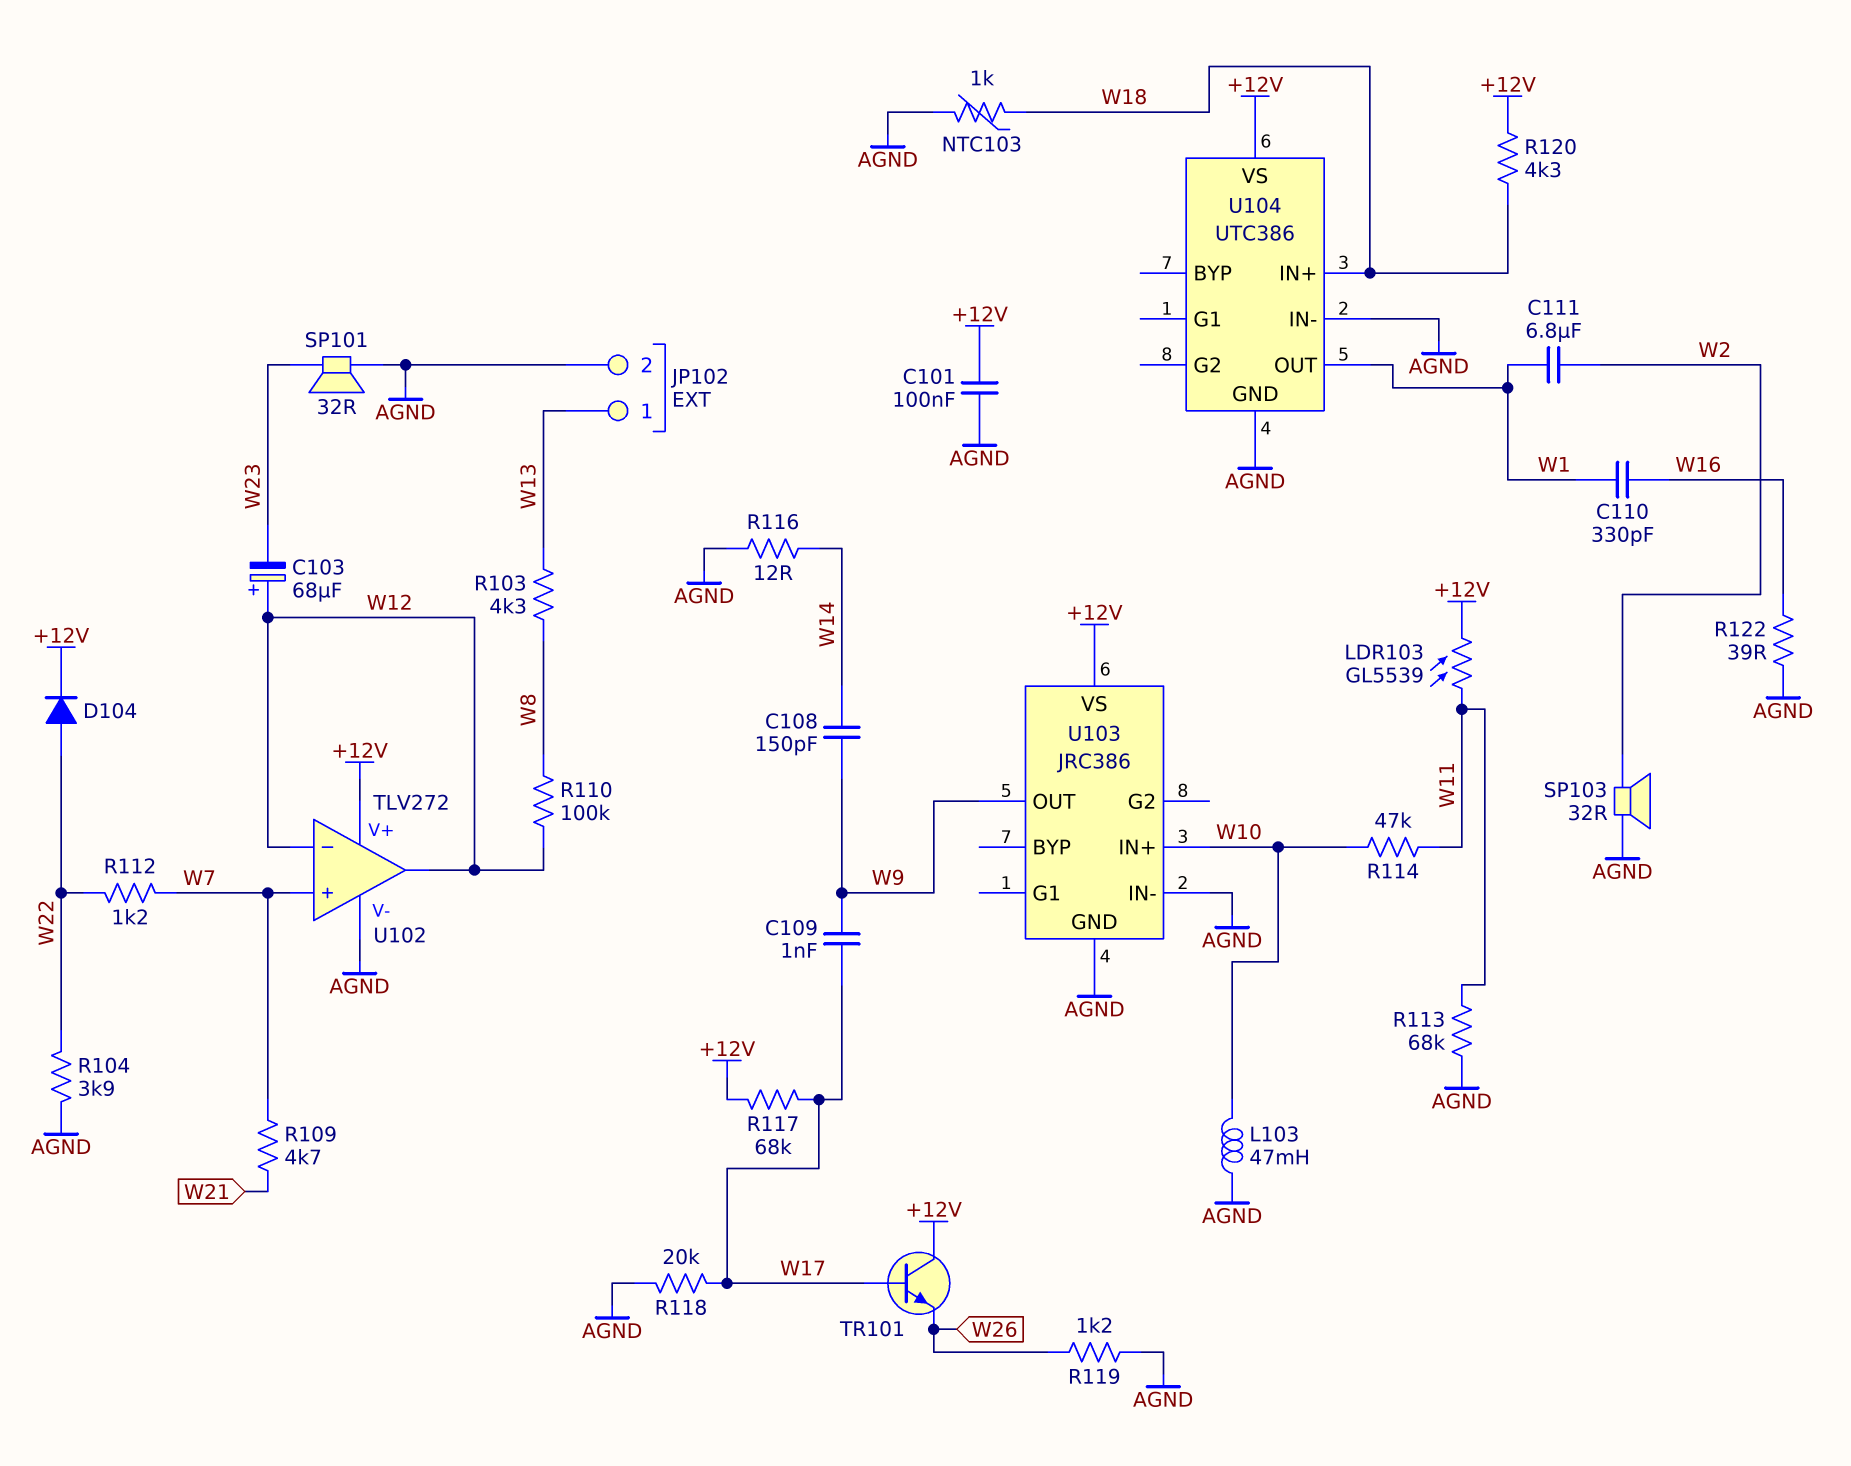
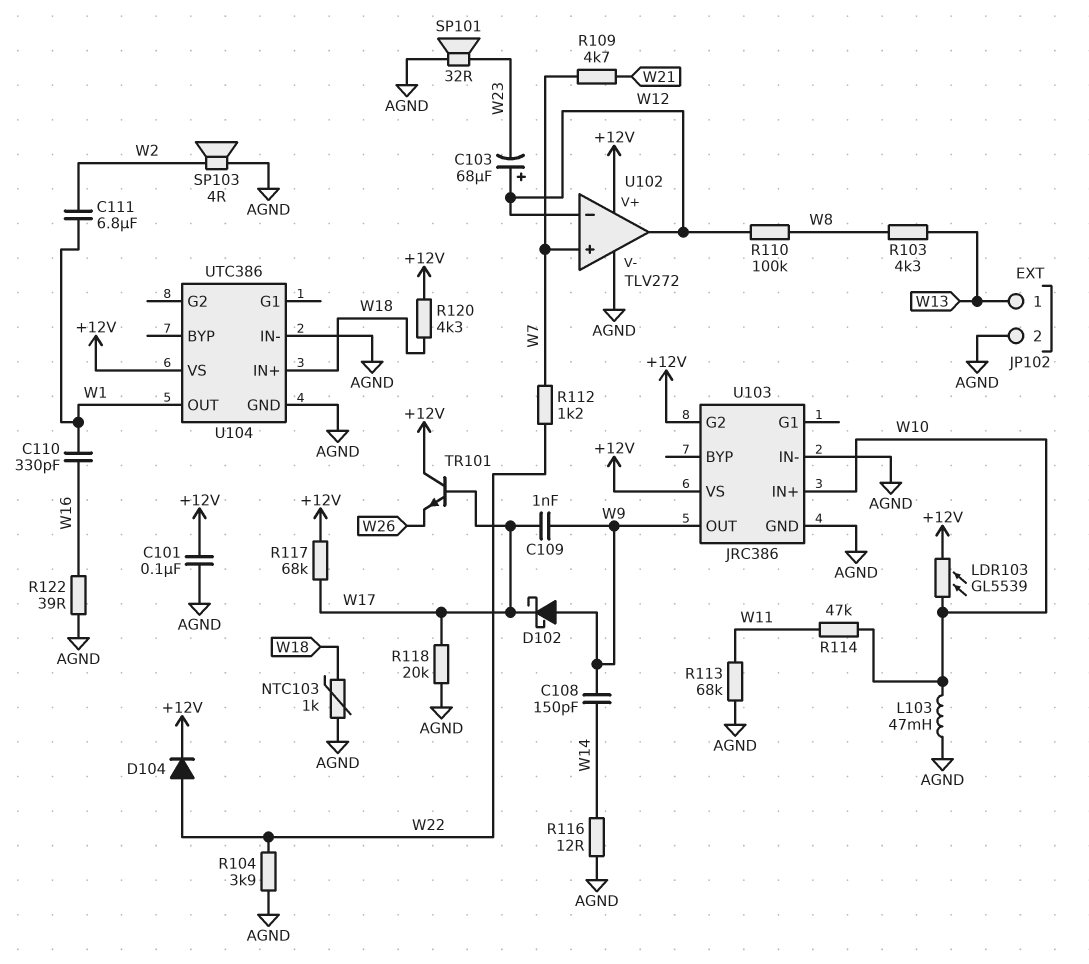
D102: none -> schottky (A W9, K W17)
LDR103: GL5539 (+12V, W11) -> GL5539 (+12V, W10)
R119: 1.2k (AGND, W26) -> none
SP103: speaker 32R (AGND, W2) -> speaker 4R (AGND, W2)
U103 pin G2: none -> +12V

